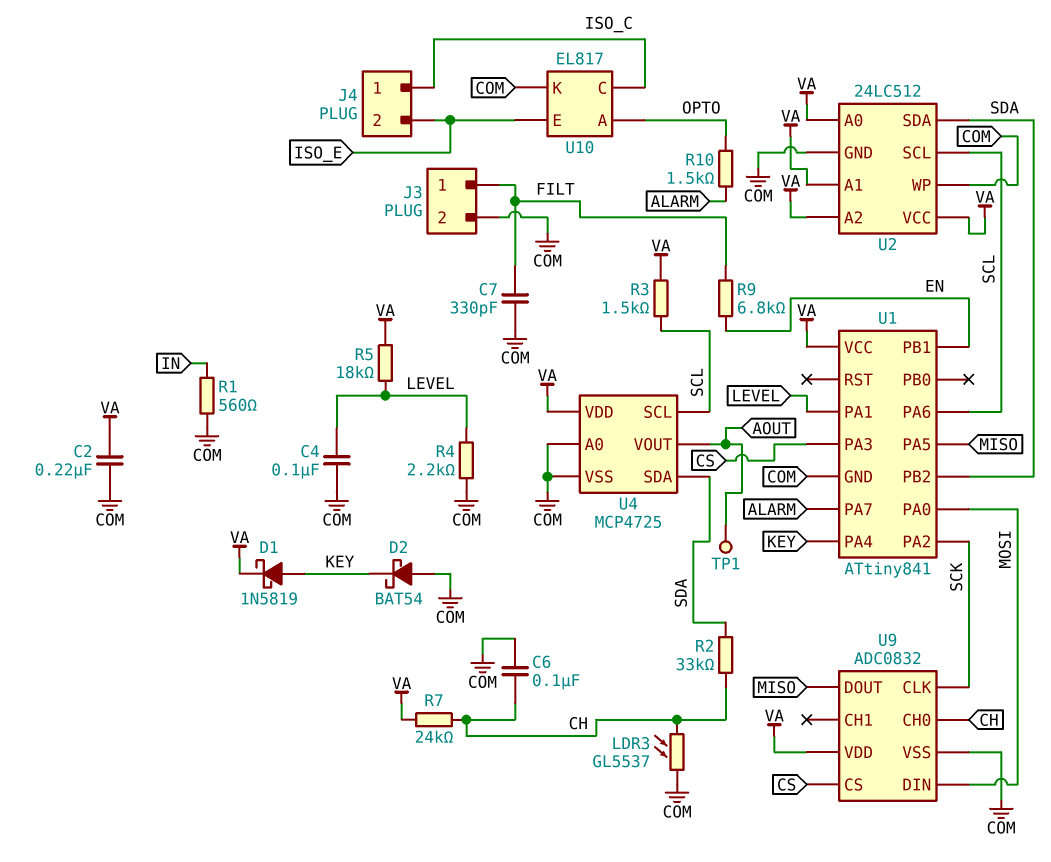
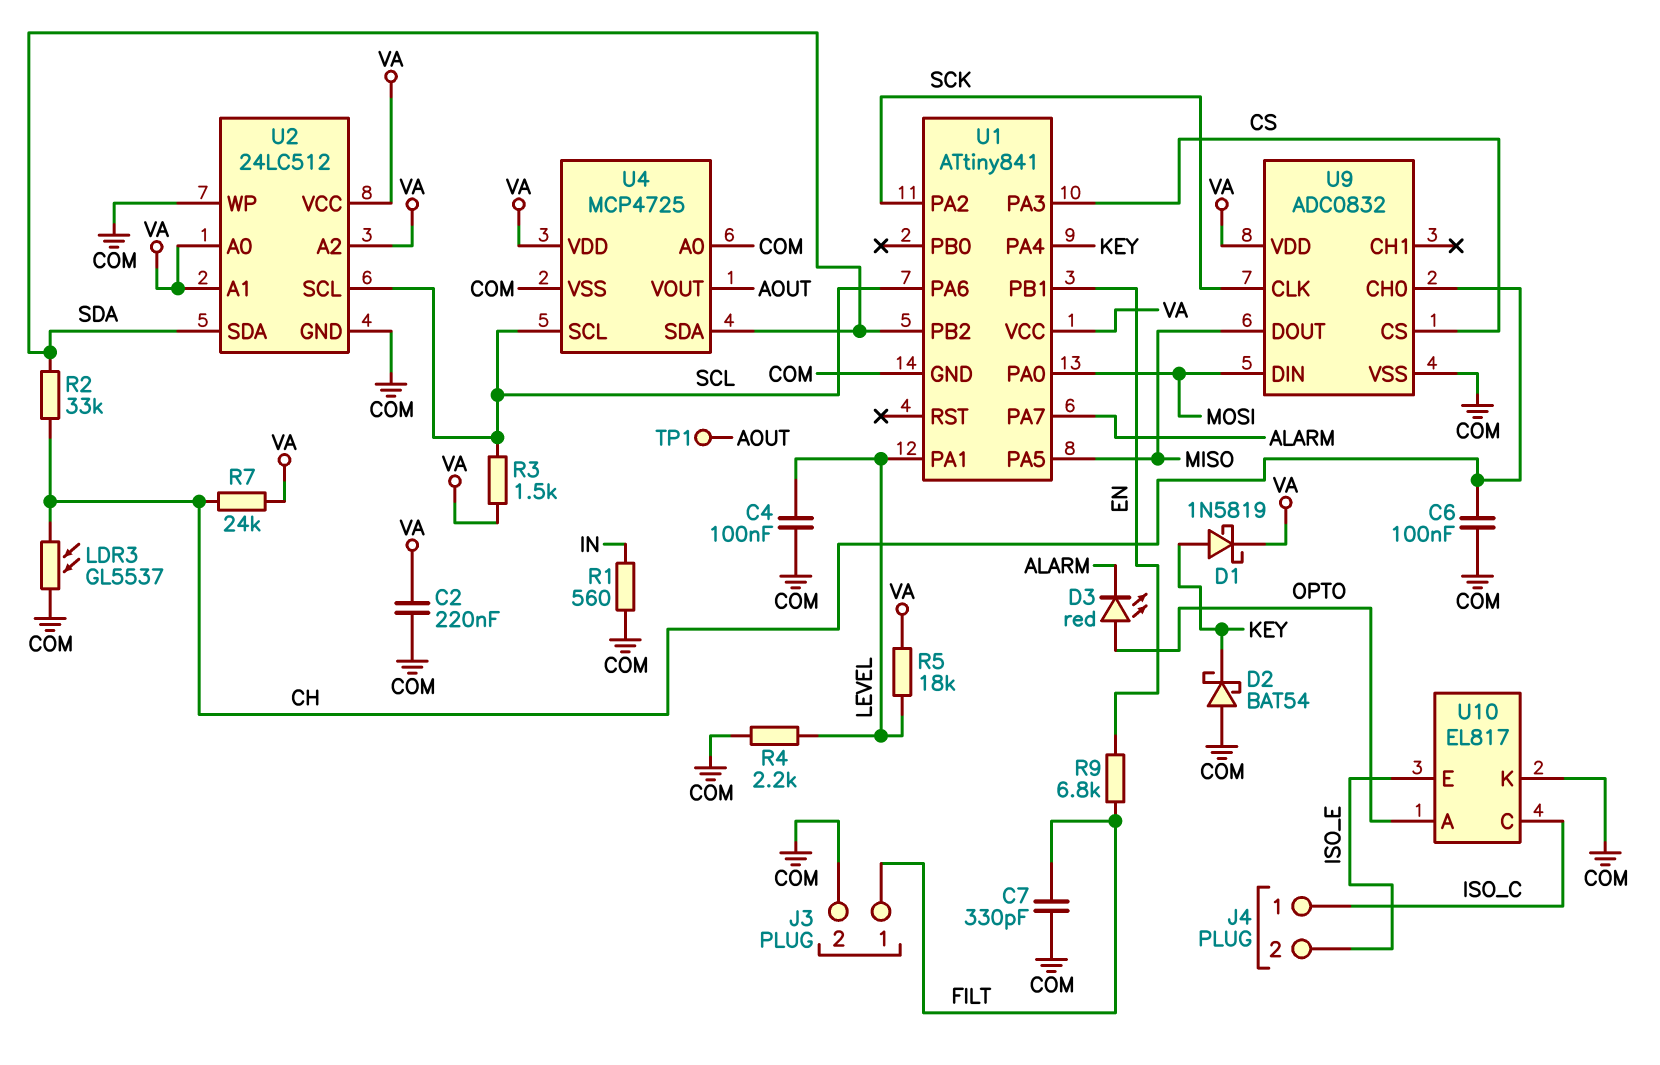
D3: none -> LED red (A OPTO, K ALARM)
R10: 1.5k (ALARM, OPTO) -> none

